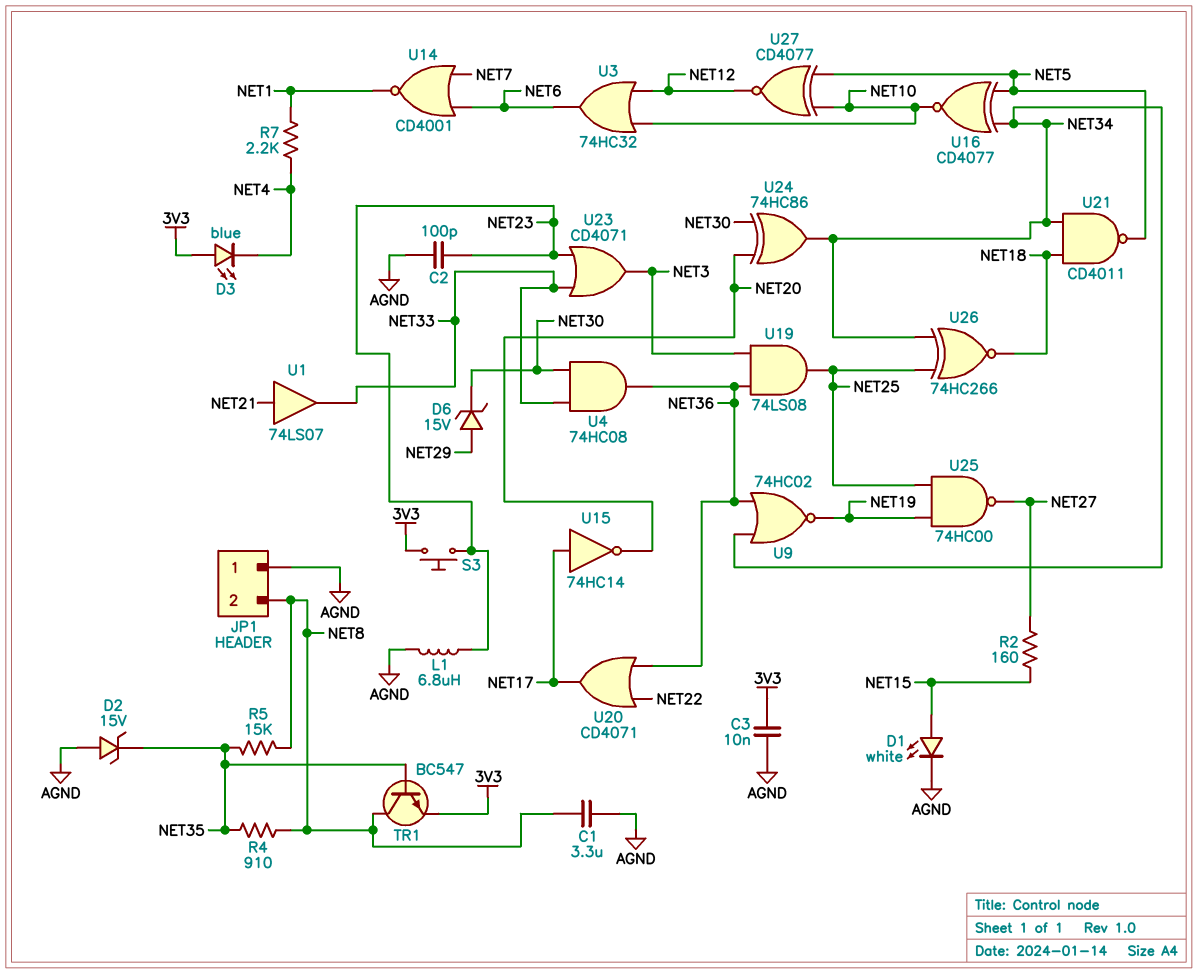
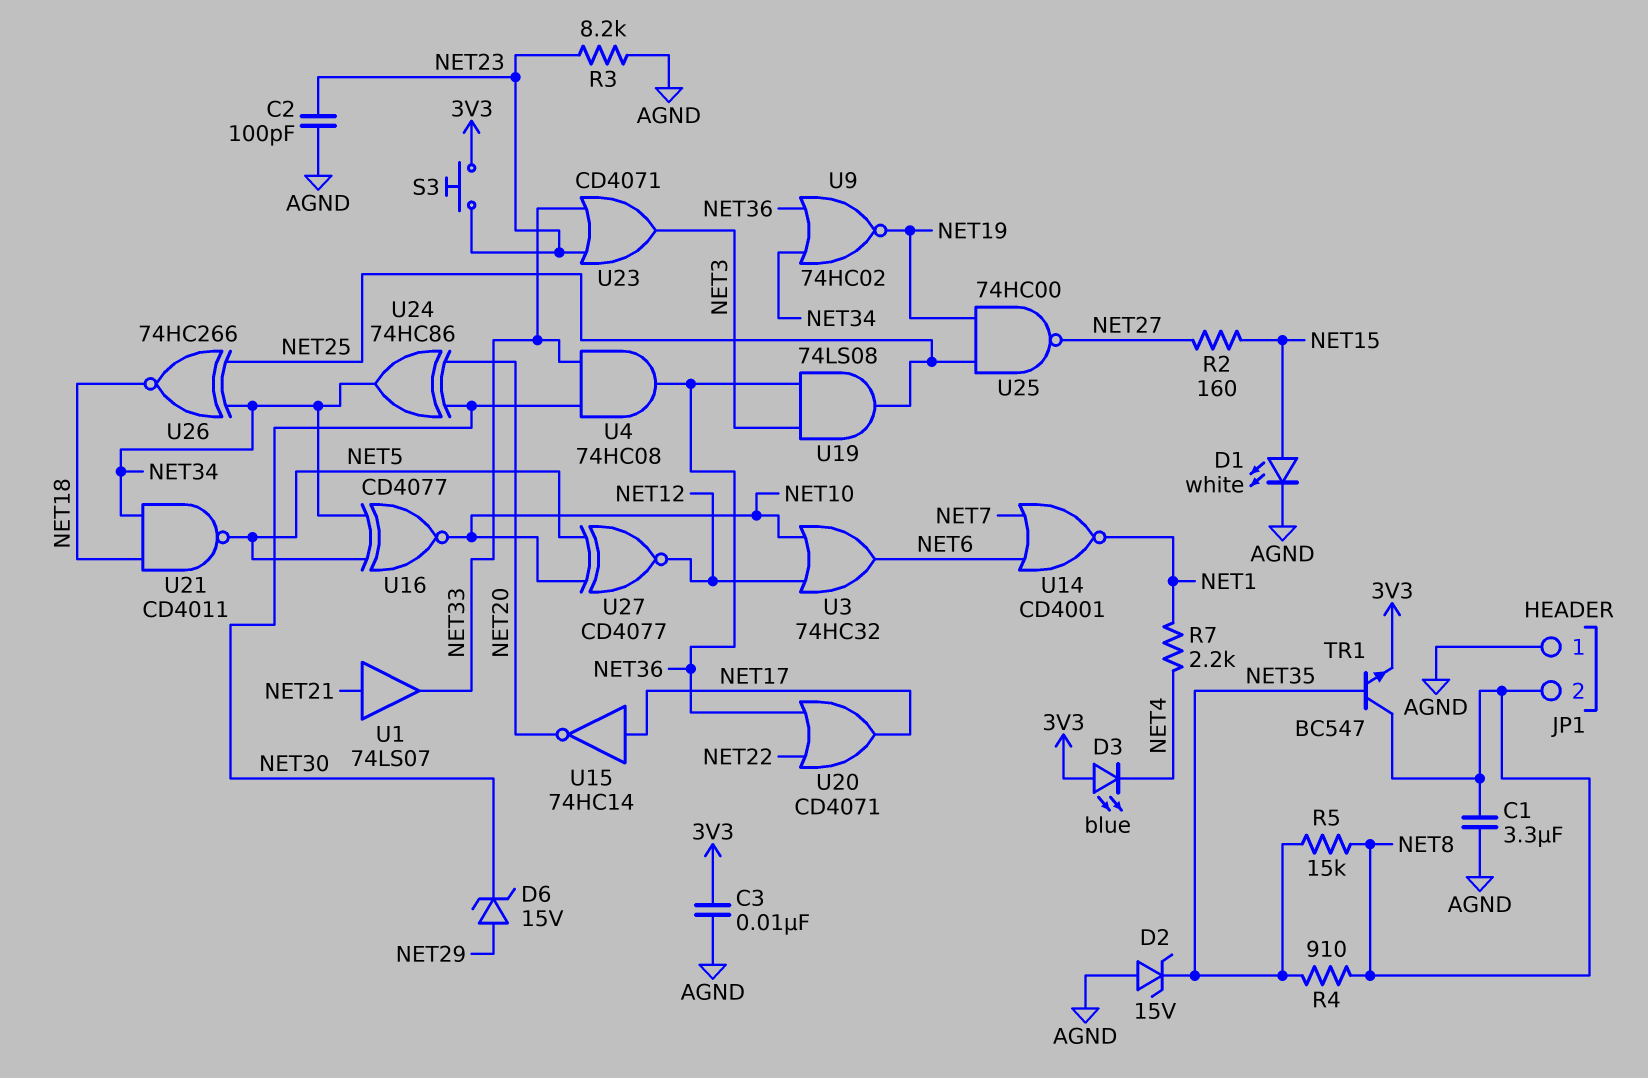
L1: 6.8uH (AGND, NET23) -> none
R3: none -> 8.2k (AGND, NET23)

